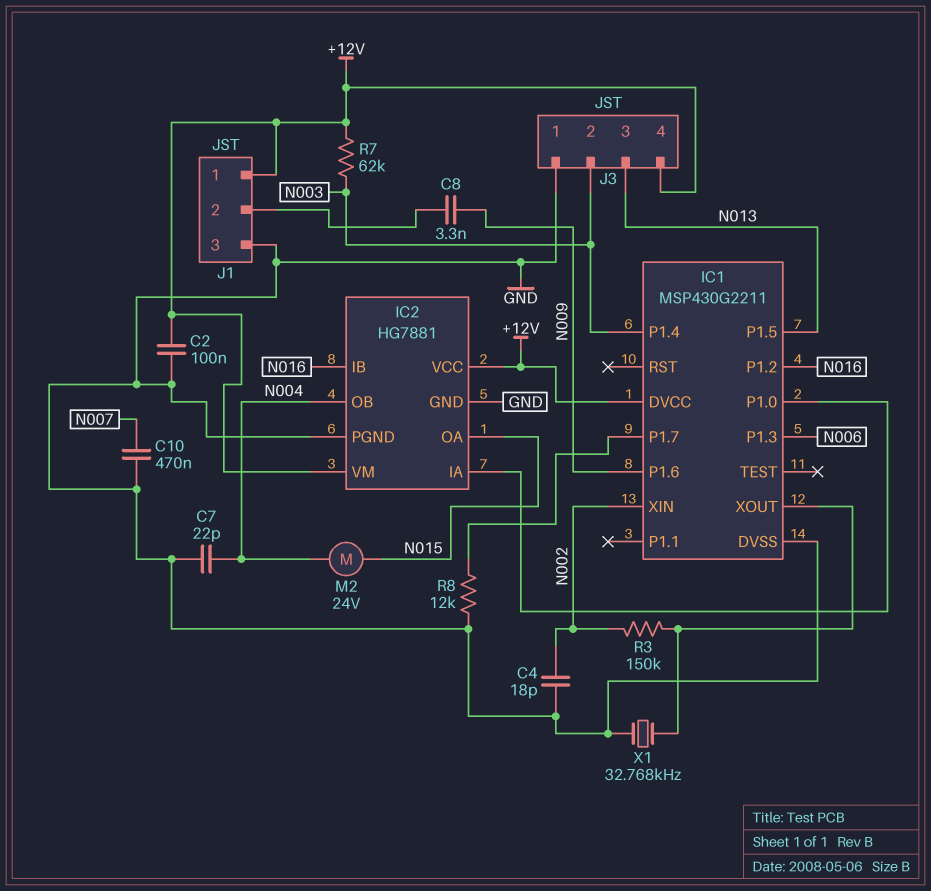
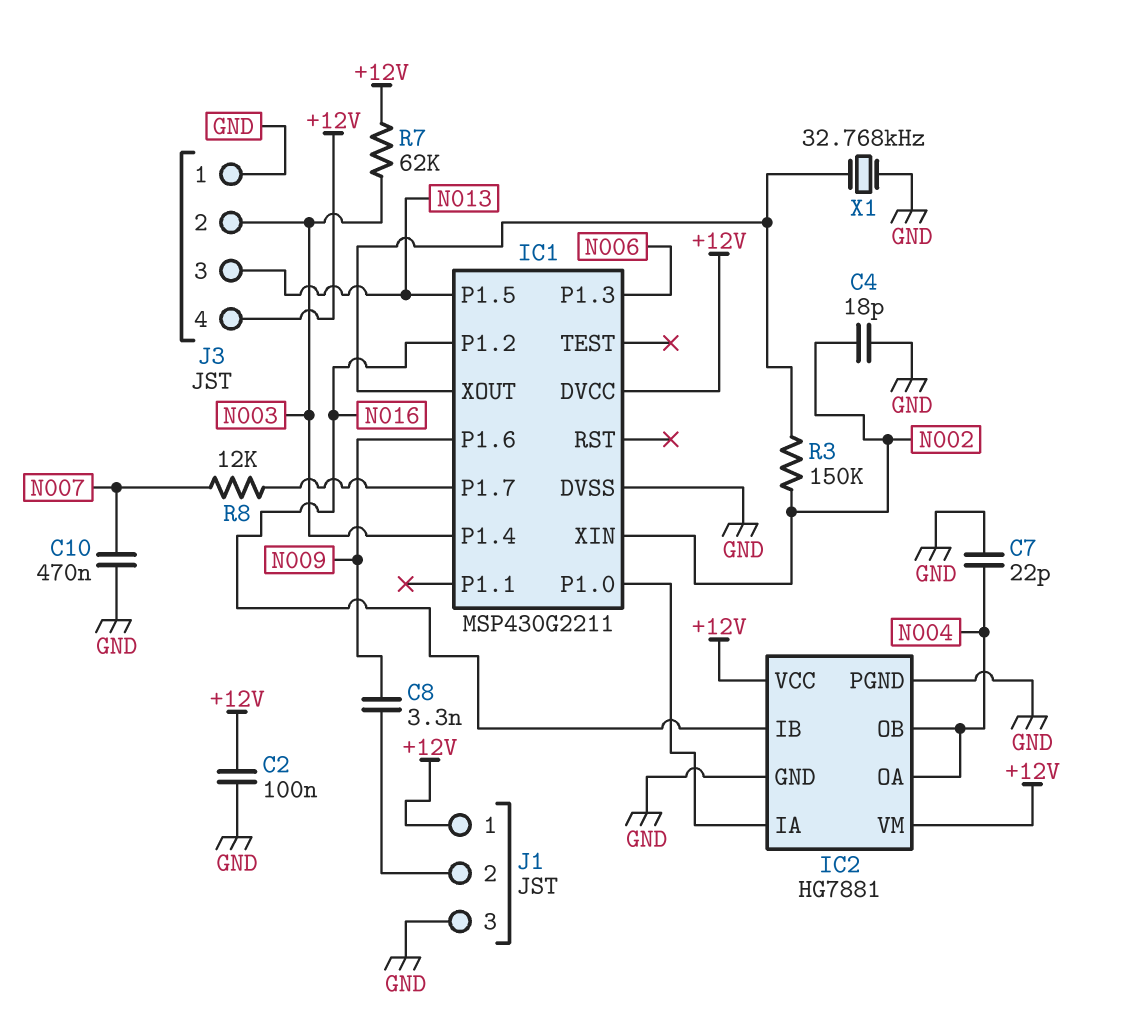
IC2 pin OA: N015 -> N004
M2: motor 24V (N004, N015) -> none
R8: 12k (GND, IC1/P1.7) -> 12k (IC1/P1.7, N007)

